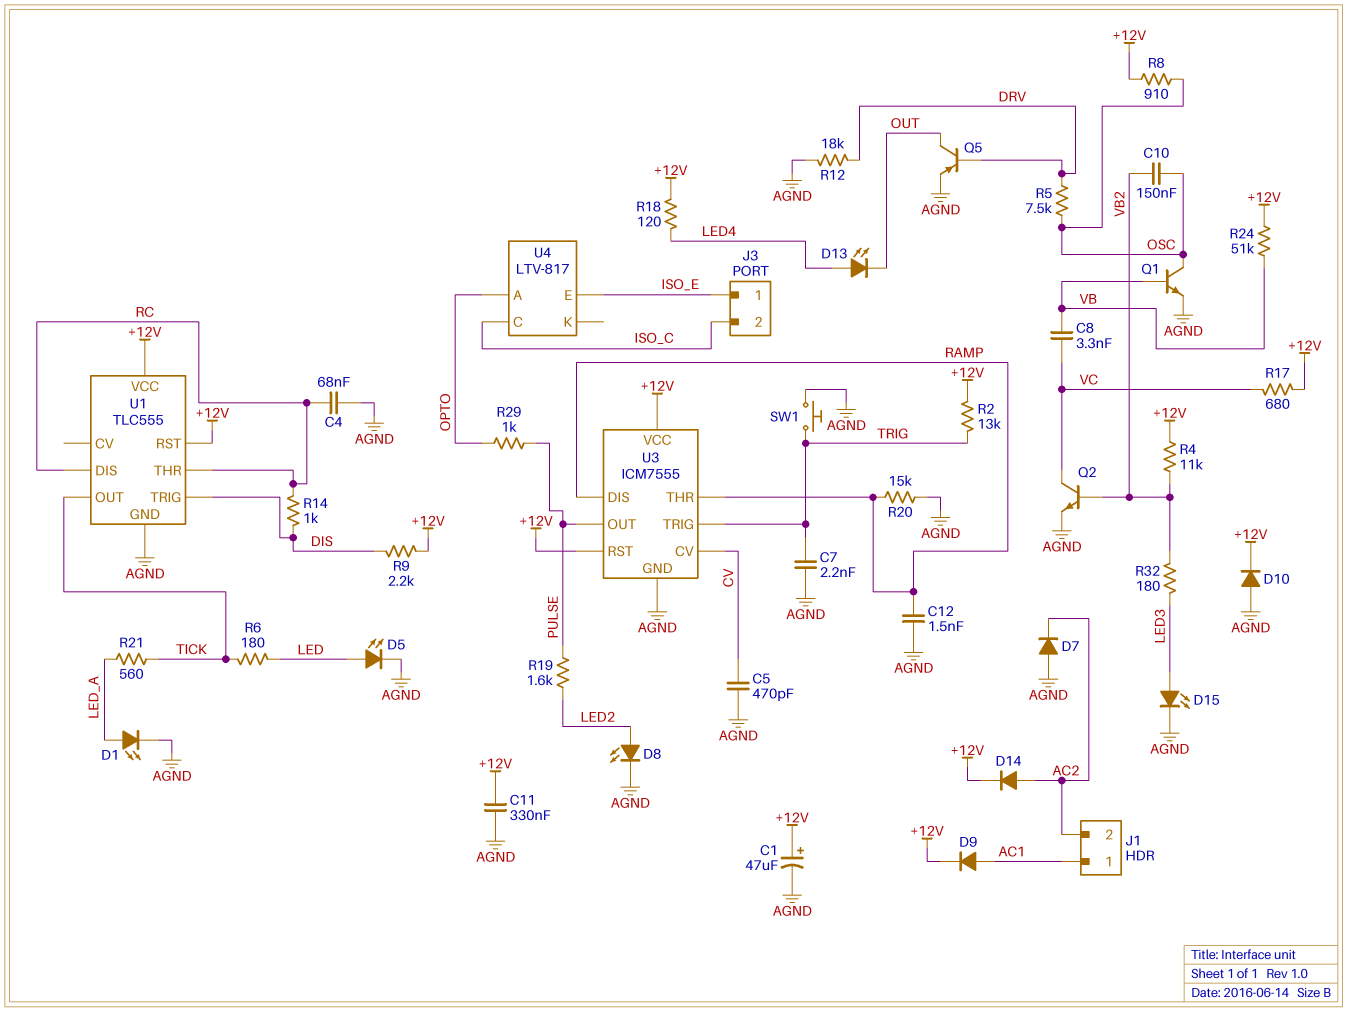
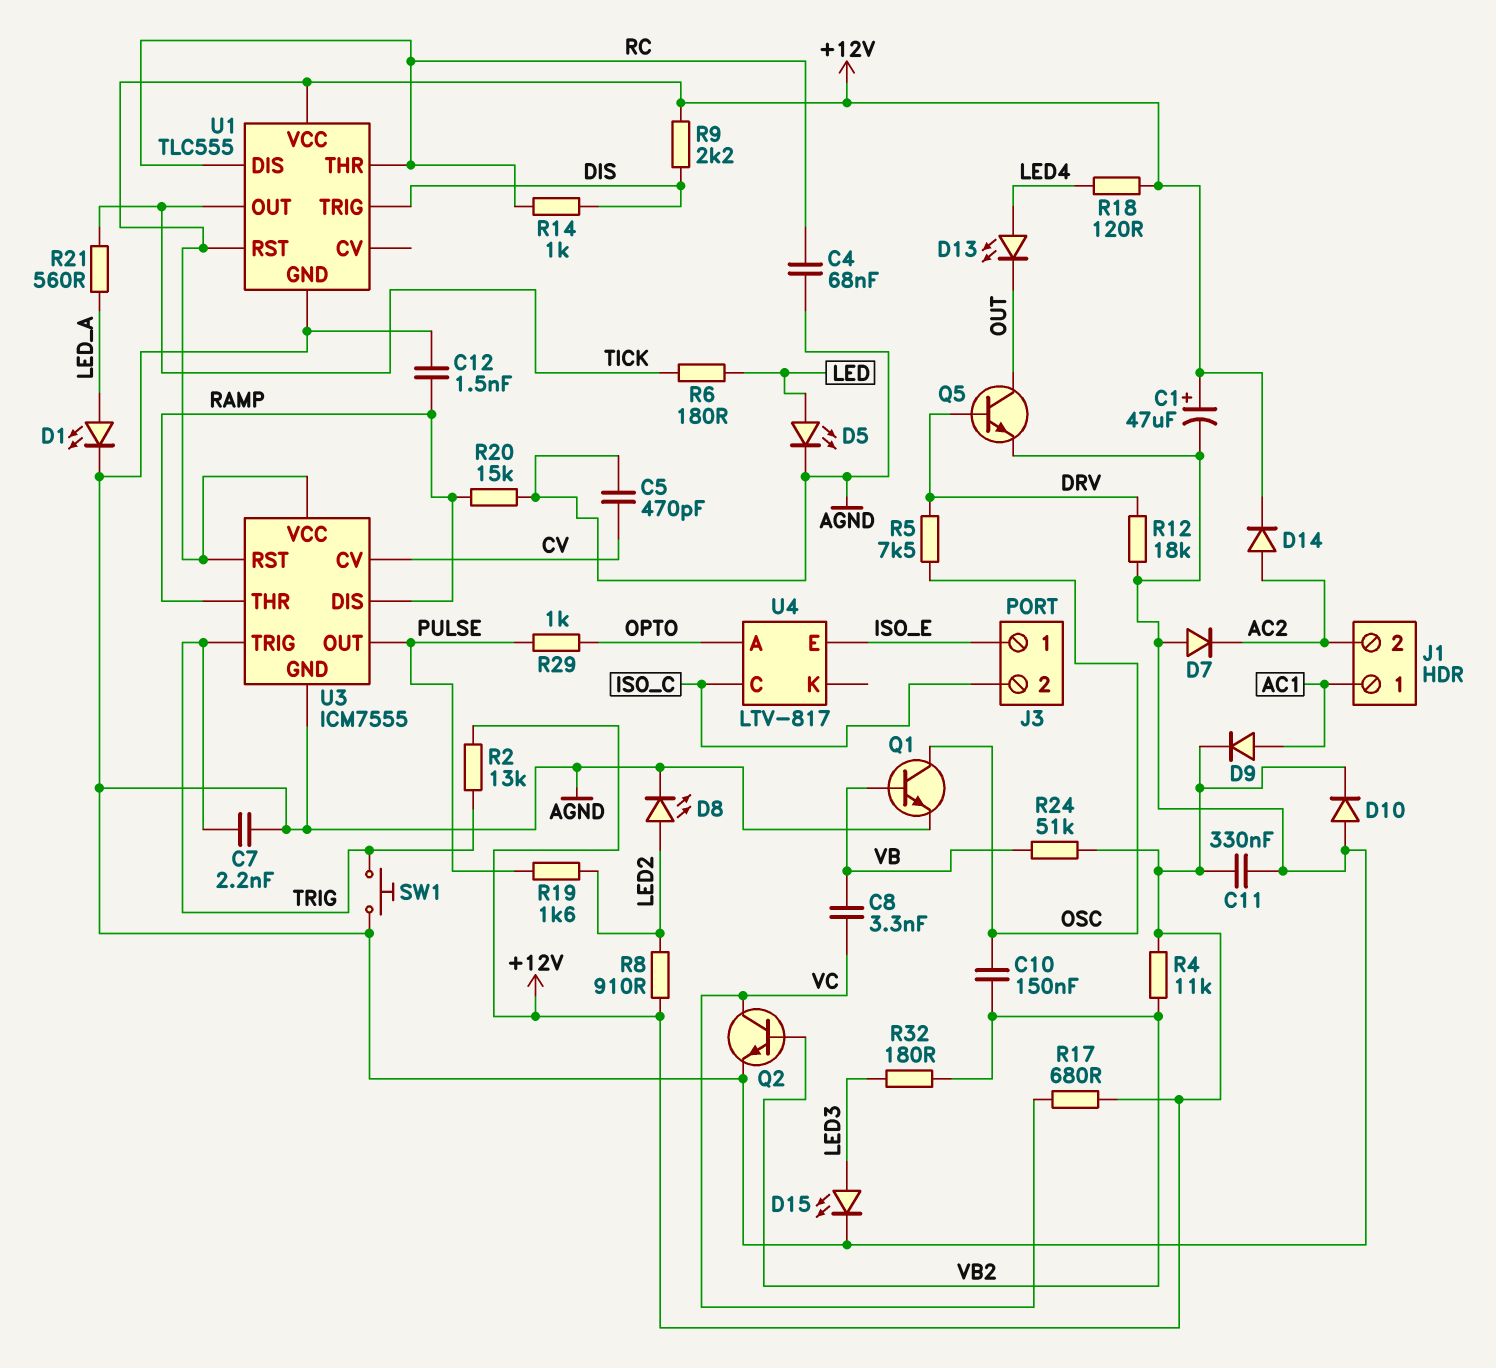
Q5: PNP (B DRV, C OUT, E AGND) -> NPN (B DRV, C OUT, E AGND)
R8: 910 (+12V, OSC) -> 910 (+12V, LED2)

